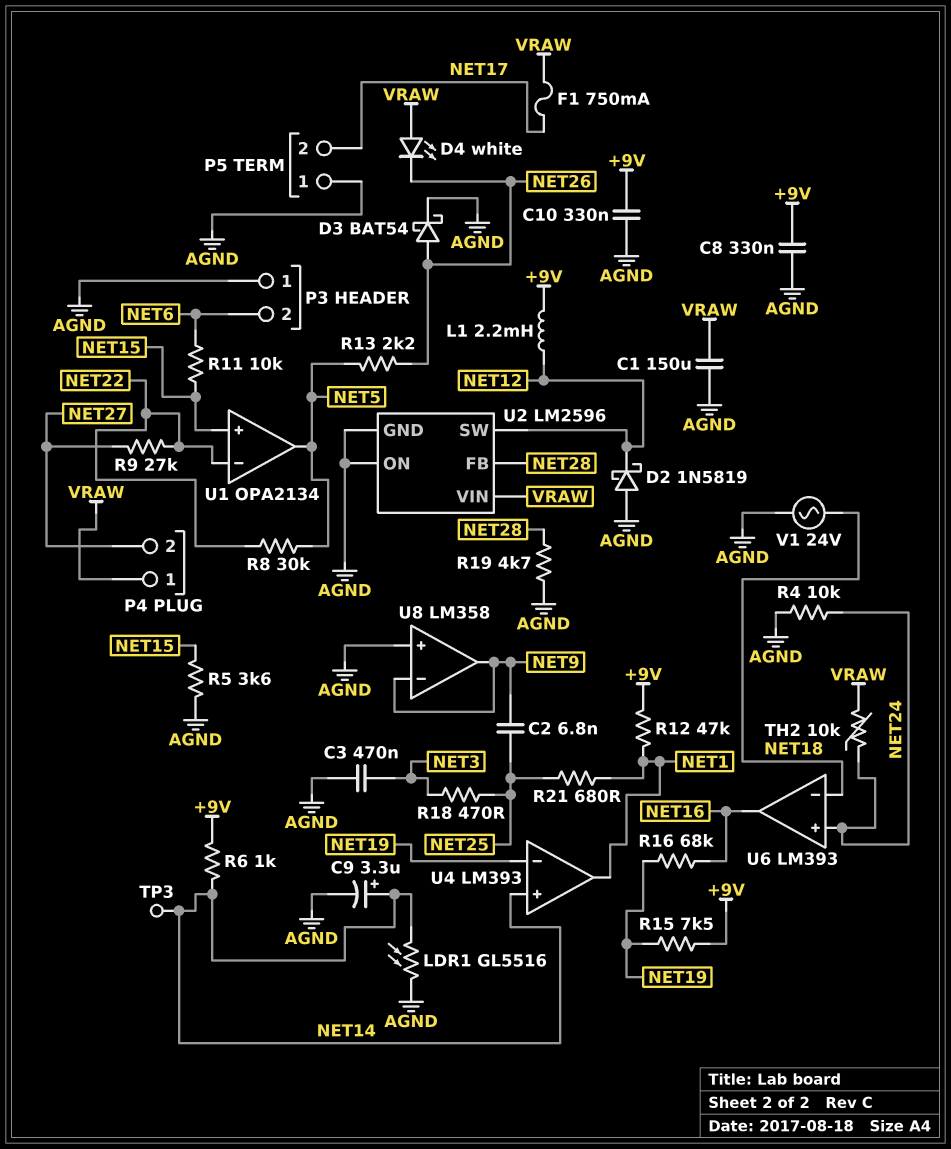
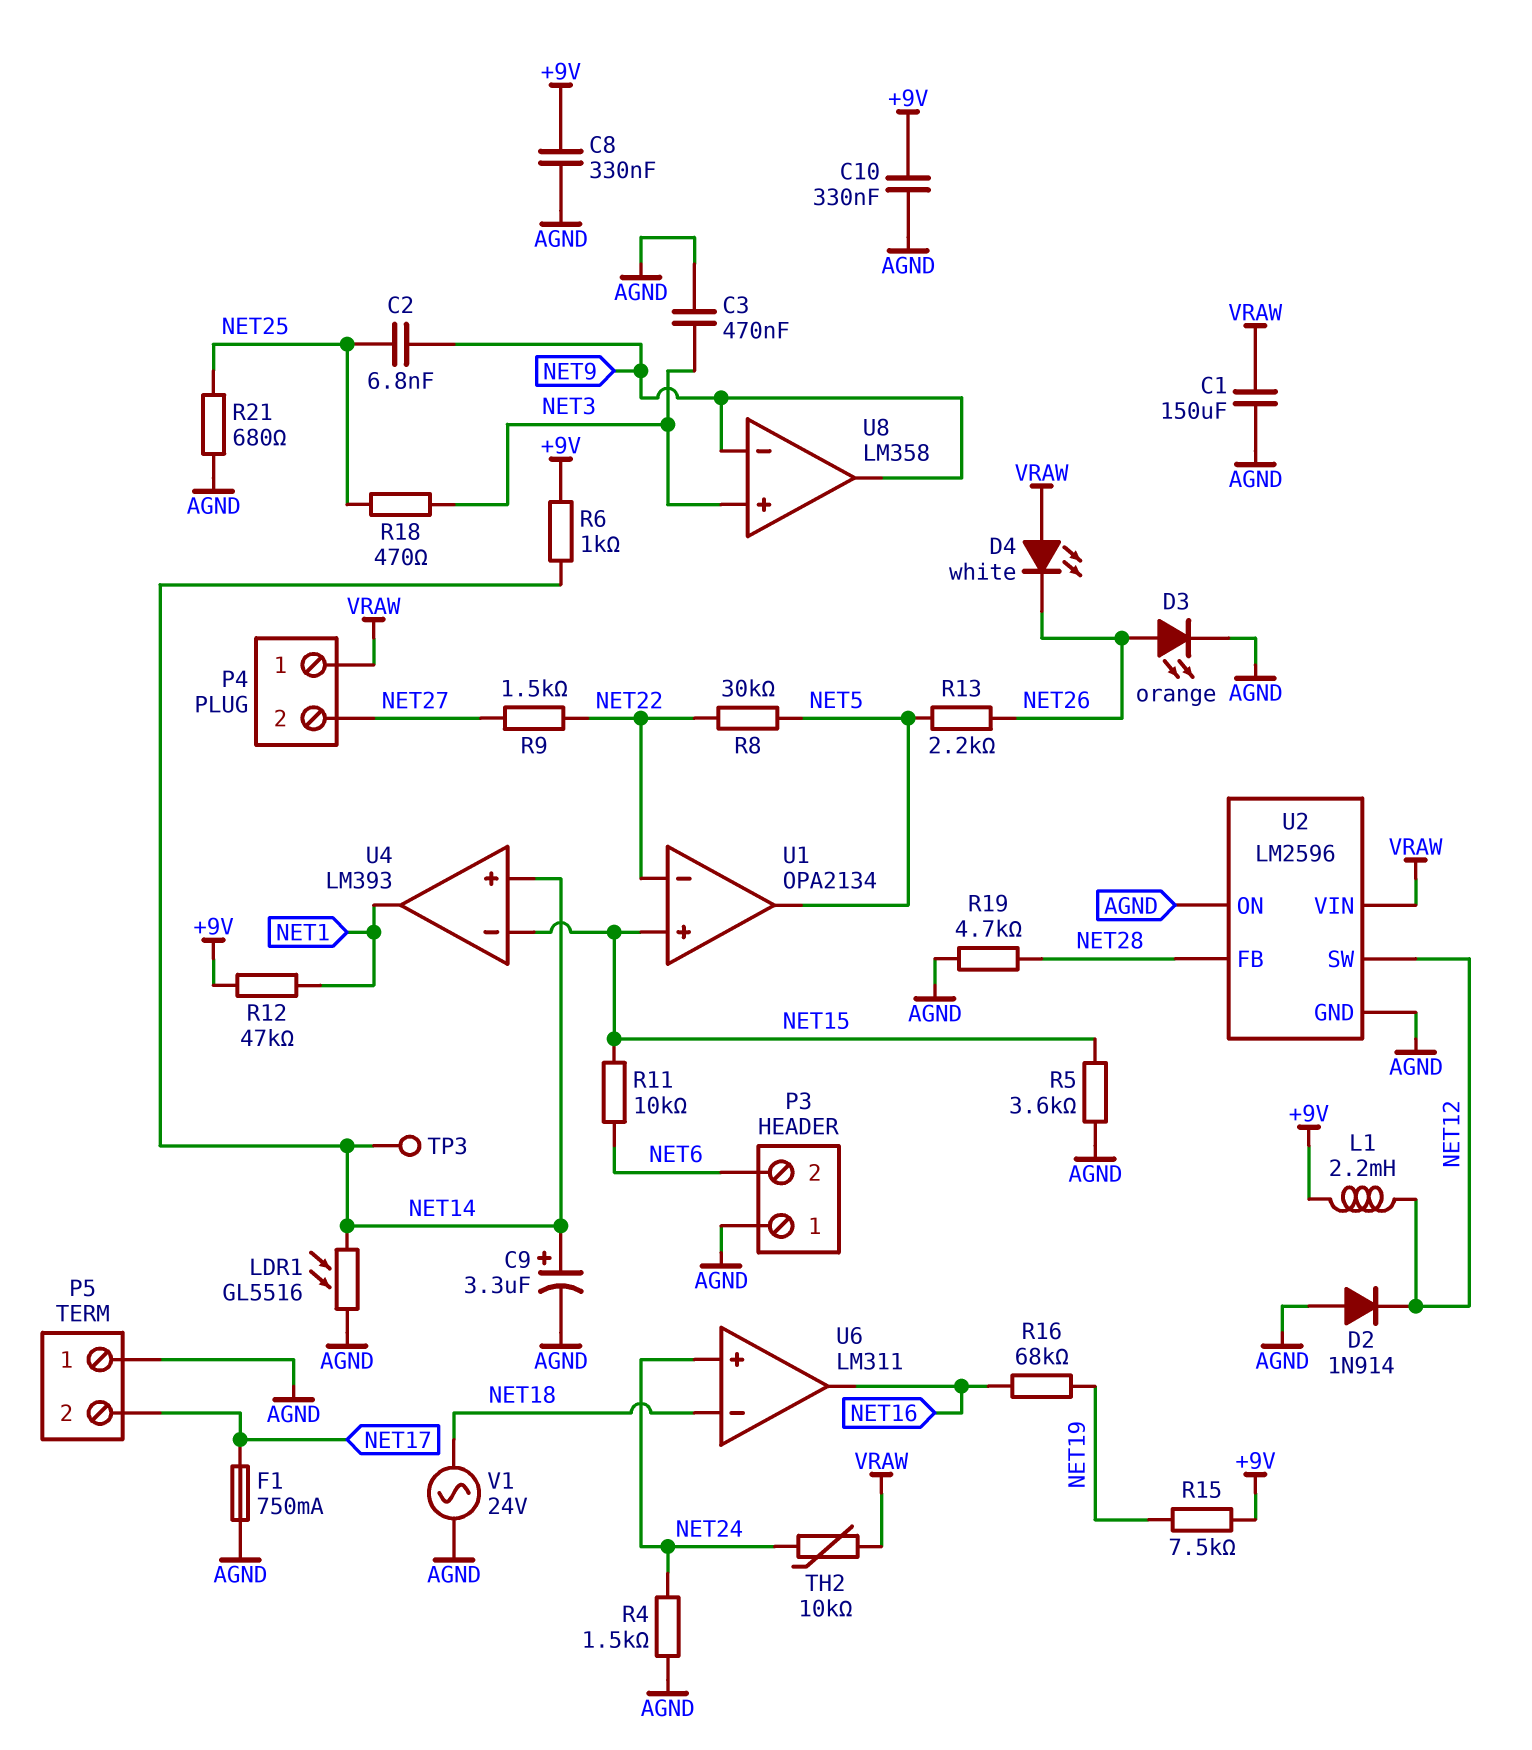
D2: schottky 1N5819 (A AGND, K NET12) -> diode 1N914 (A AGND, K NET12)
D3: schottky BAT54 (A NET26, K AGND) -> LED orange (A NET26, K AGND)
F1: 750mA (NET17, VRAW) -> 750mA (AGND, NET17)
R4: 10k (AGND, NET24) -> 1.5k (AGND, NET24)
R9: 27k (NET22, NET27) -> 1.5k (NET22, NET27)
R21: 680 (NET1, NET25) -> 680 (AGND, NET25)
U4 pin in-: NET19 -> NET15
U6: LM393 -> LM311
U8 pin in+: AGND -> NET3

